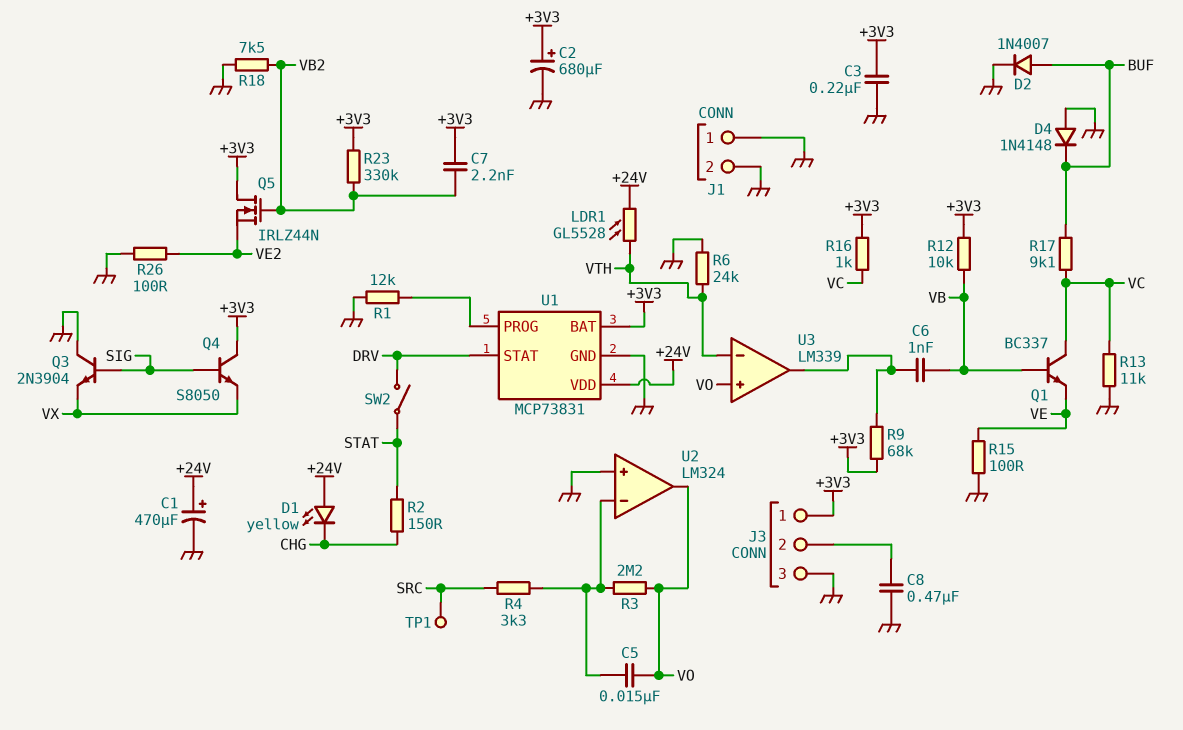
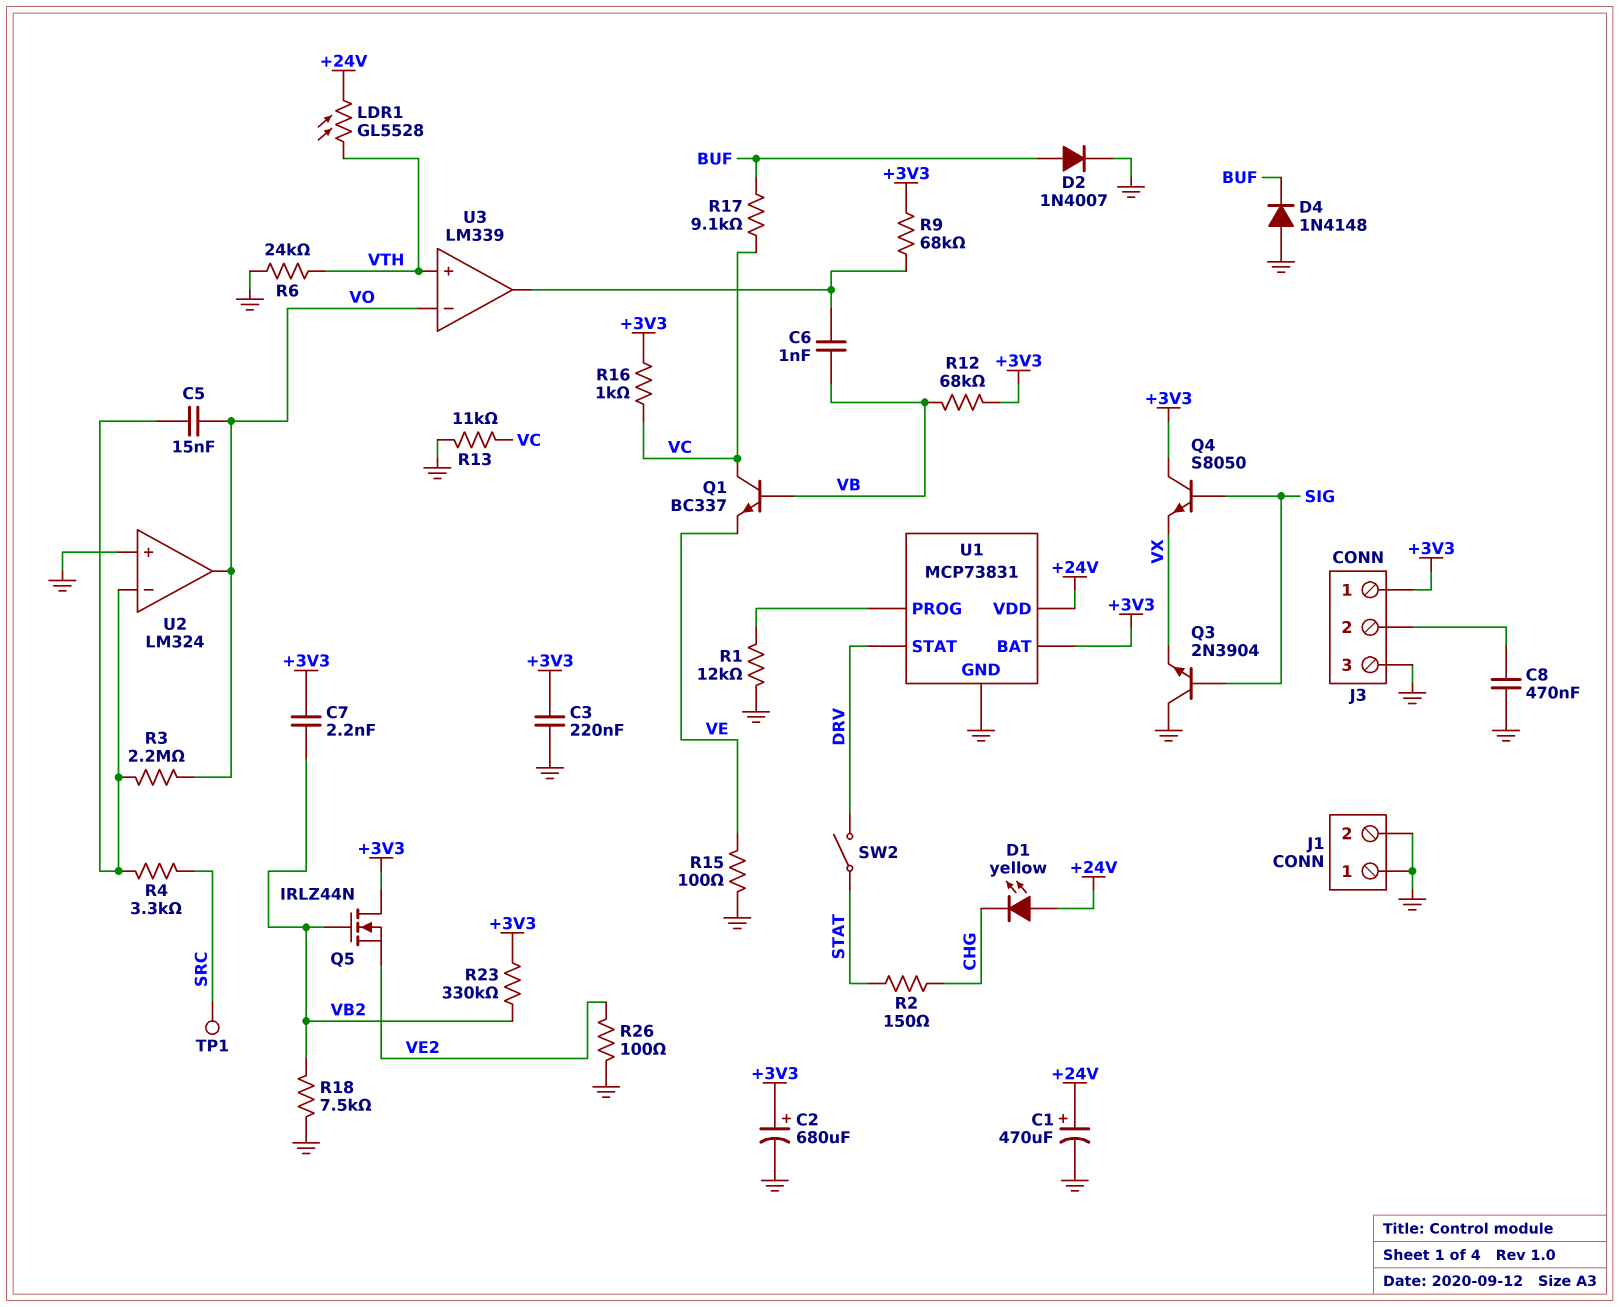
R12: 10k (+3V3, VB) -> 68k (+3V3, VB)
U3 pin in+: VO -> VTH
U3 pin in-: VTH -> VO

